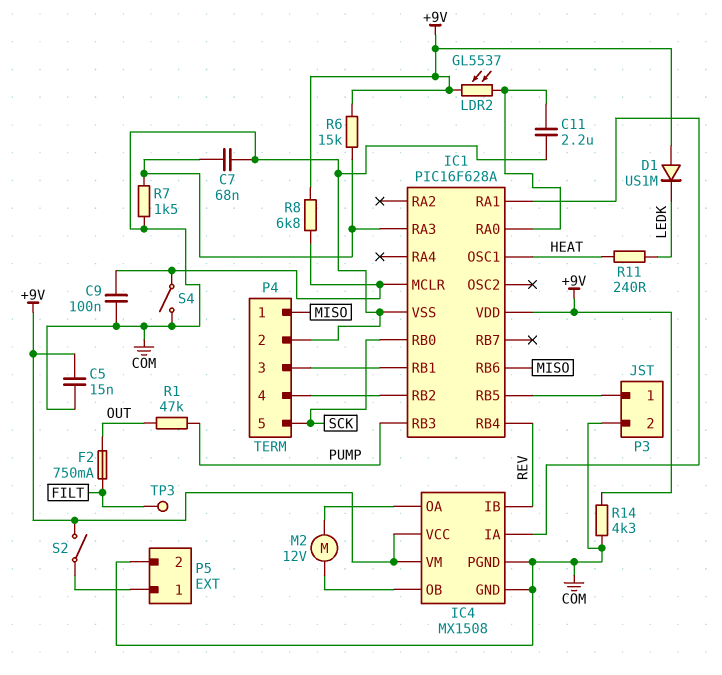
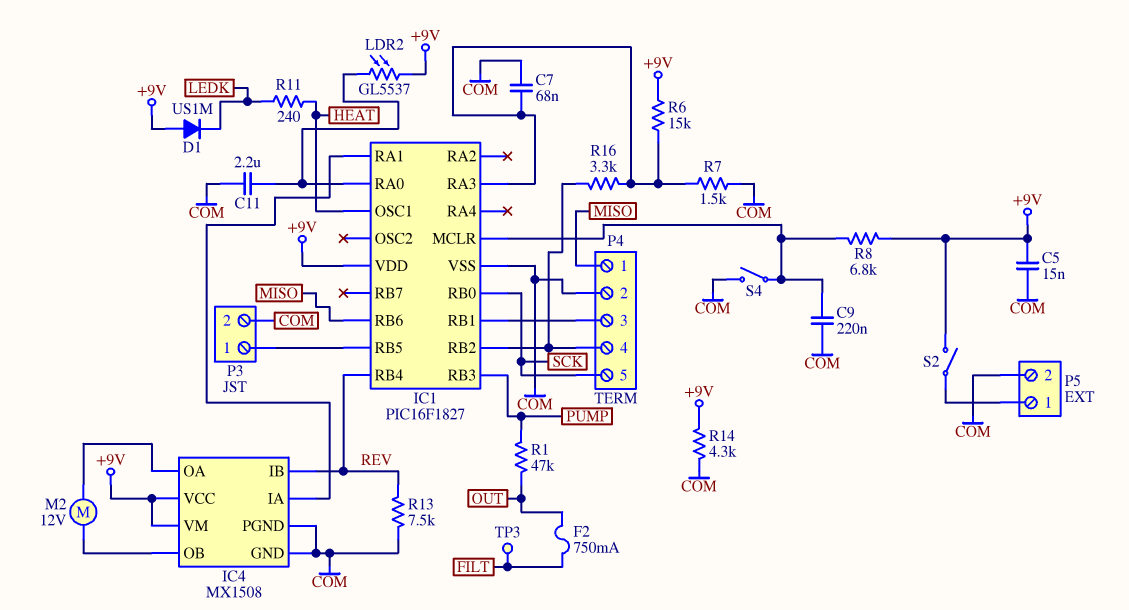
C9: 100nF (COM, IC1/MCLR) -> 220nF (COM, IC1/MCLR)
IC1: PIC16F628A -> PIC16F1827
R13: none -> 7.5k (COM, REV)
R16: none -> 3.3k (IC1/RA3, IC1/RB2)

